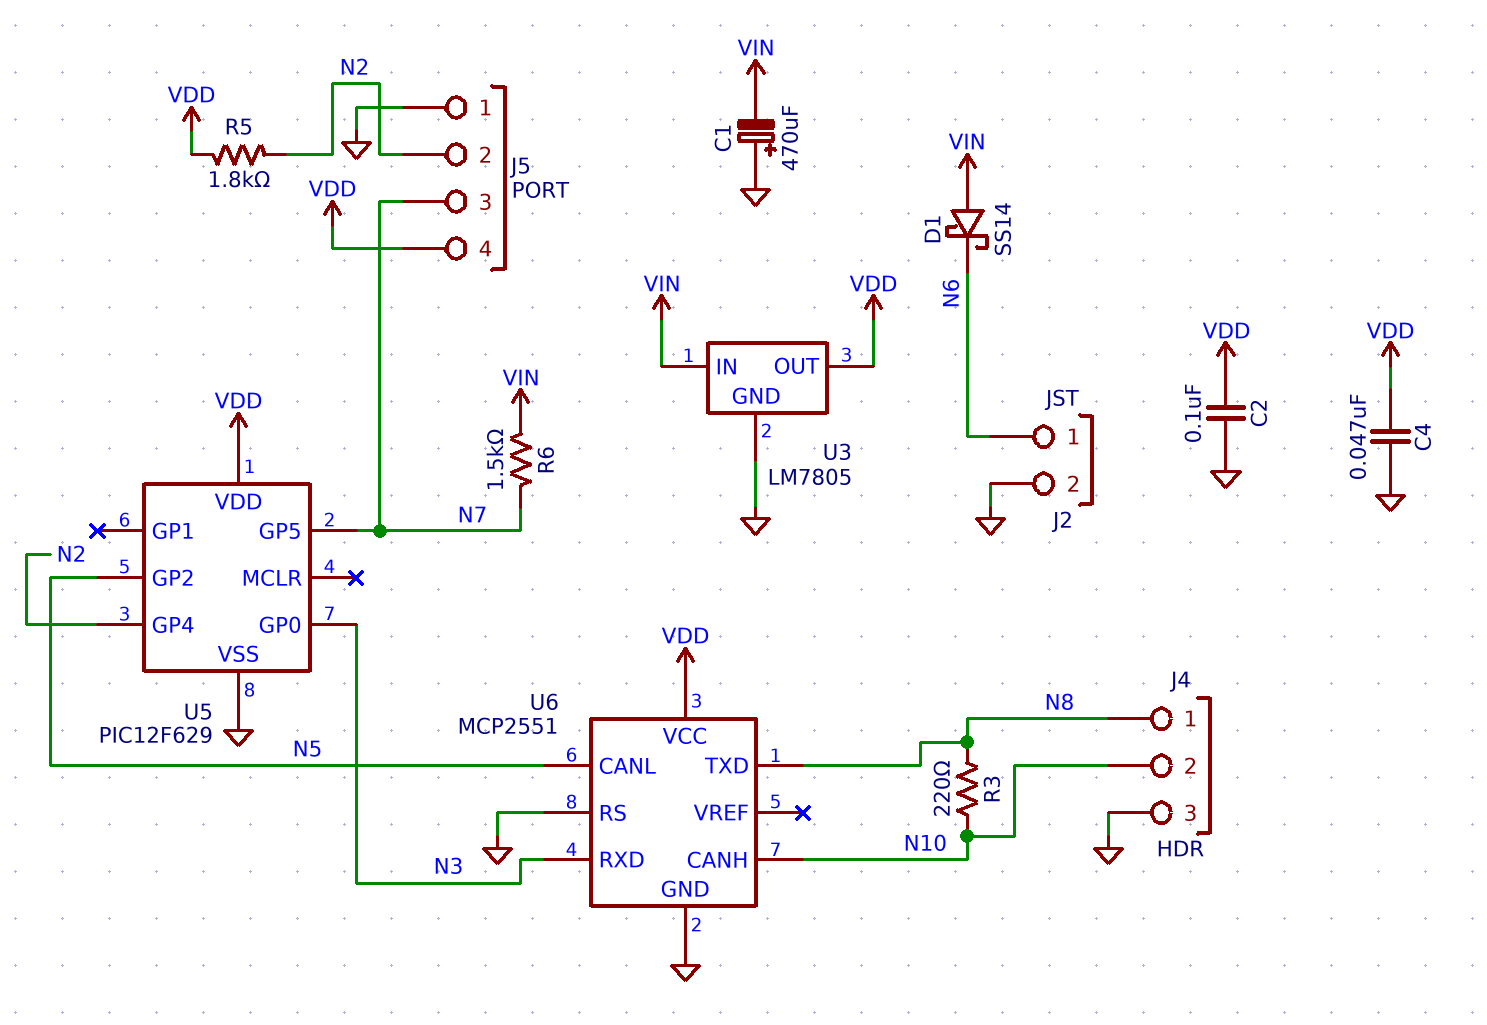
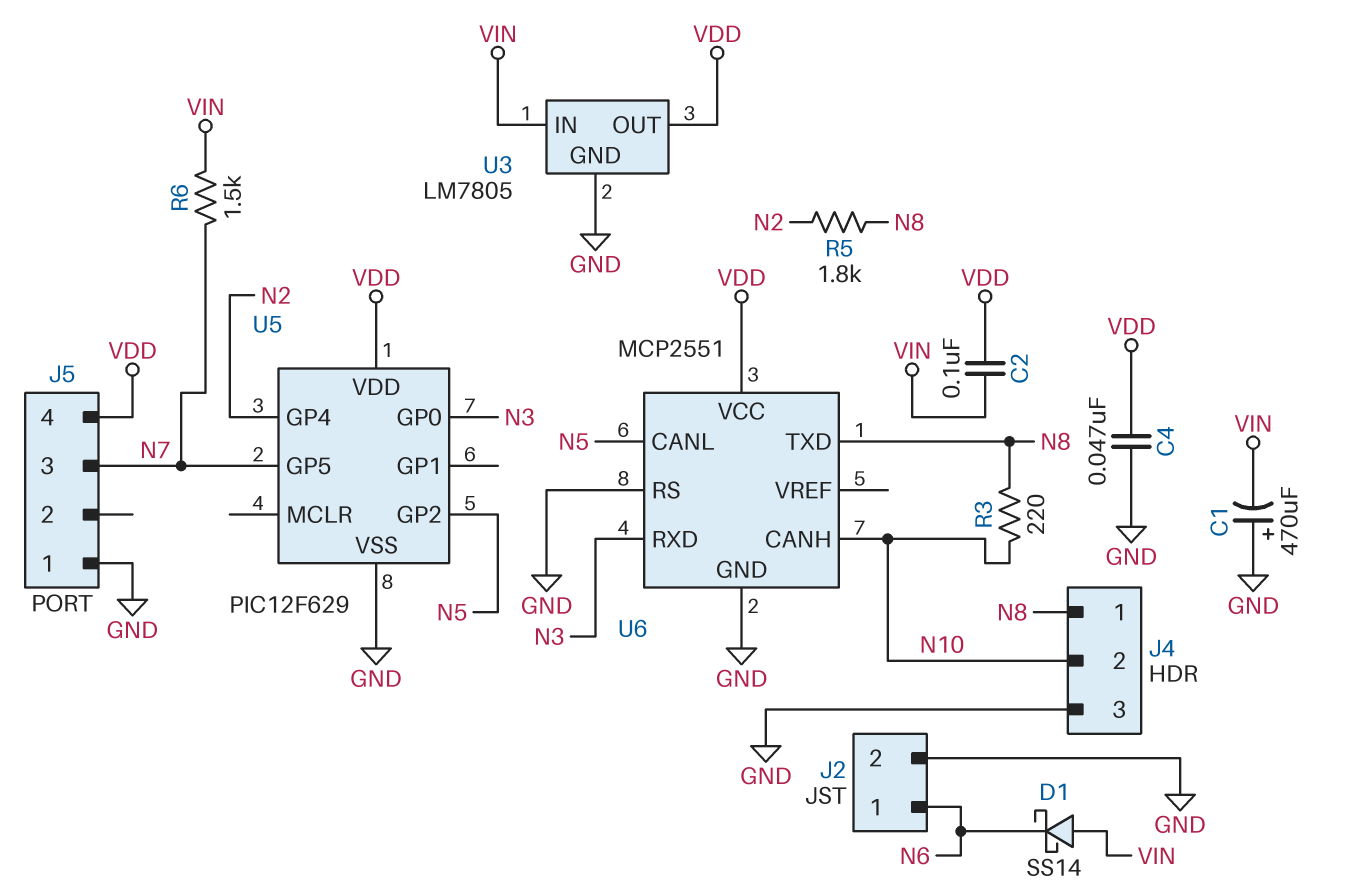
C2: 100nF (GND, VDD) -> 100nF (VDD, VIN)
J5 pin 2: N2 -> none
R5: 1.8k (N2, VDD) -> 1.8k (N2, N8)

